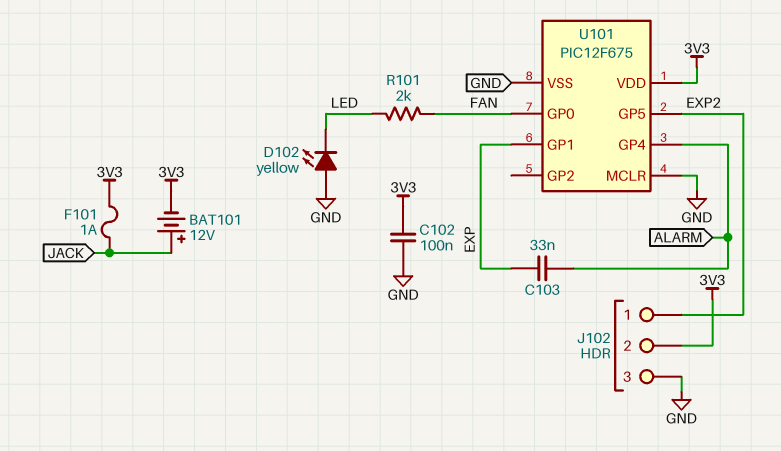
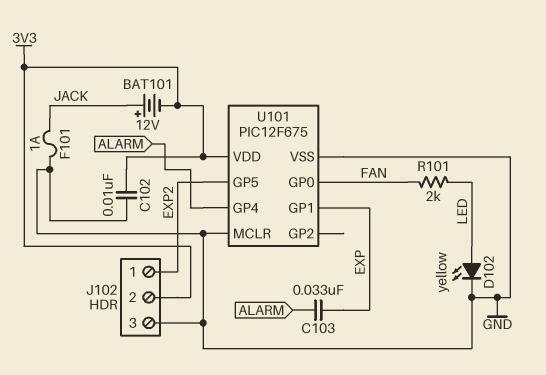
C102: 100nF (3V3, GND) -> 10nF (3V3, GND)
D102: LED yellow (A GND, K LED) -> LED yellow (A LED, K GND)
F101: 1A (3V3, JACK) -> 1A (GND, JACK)

